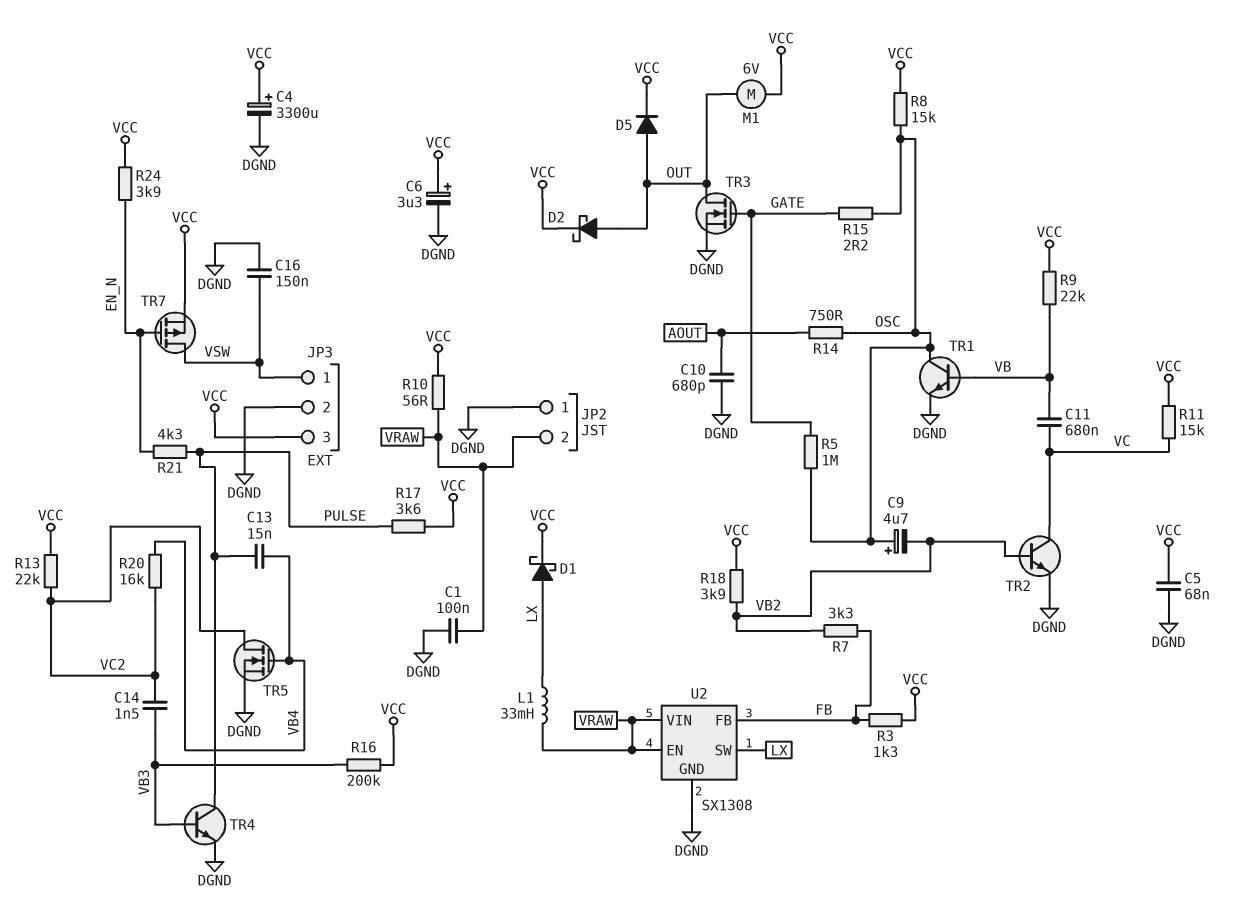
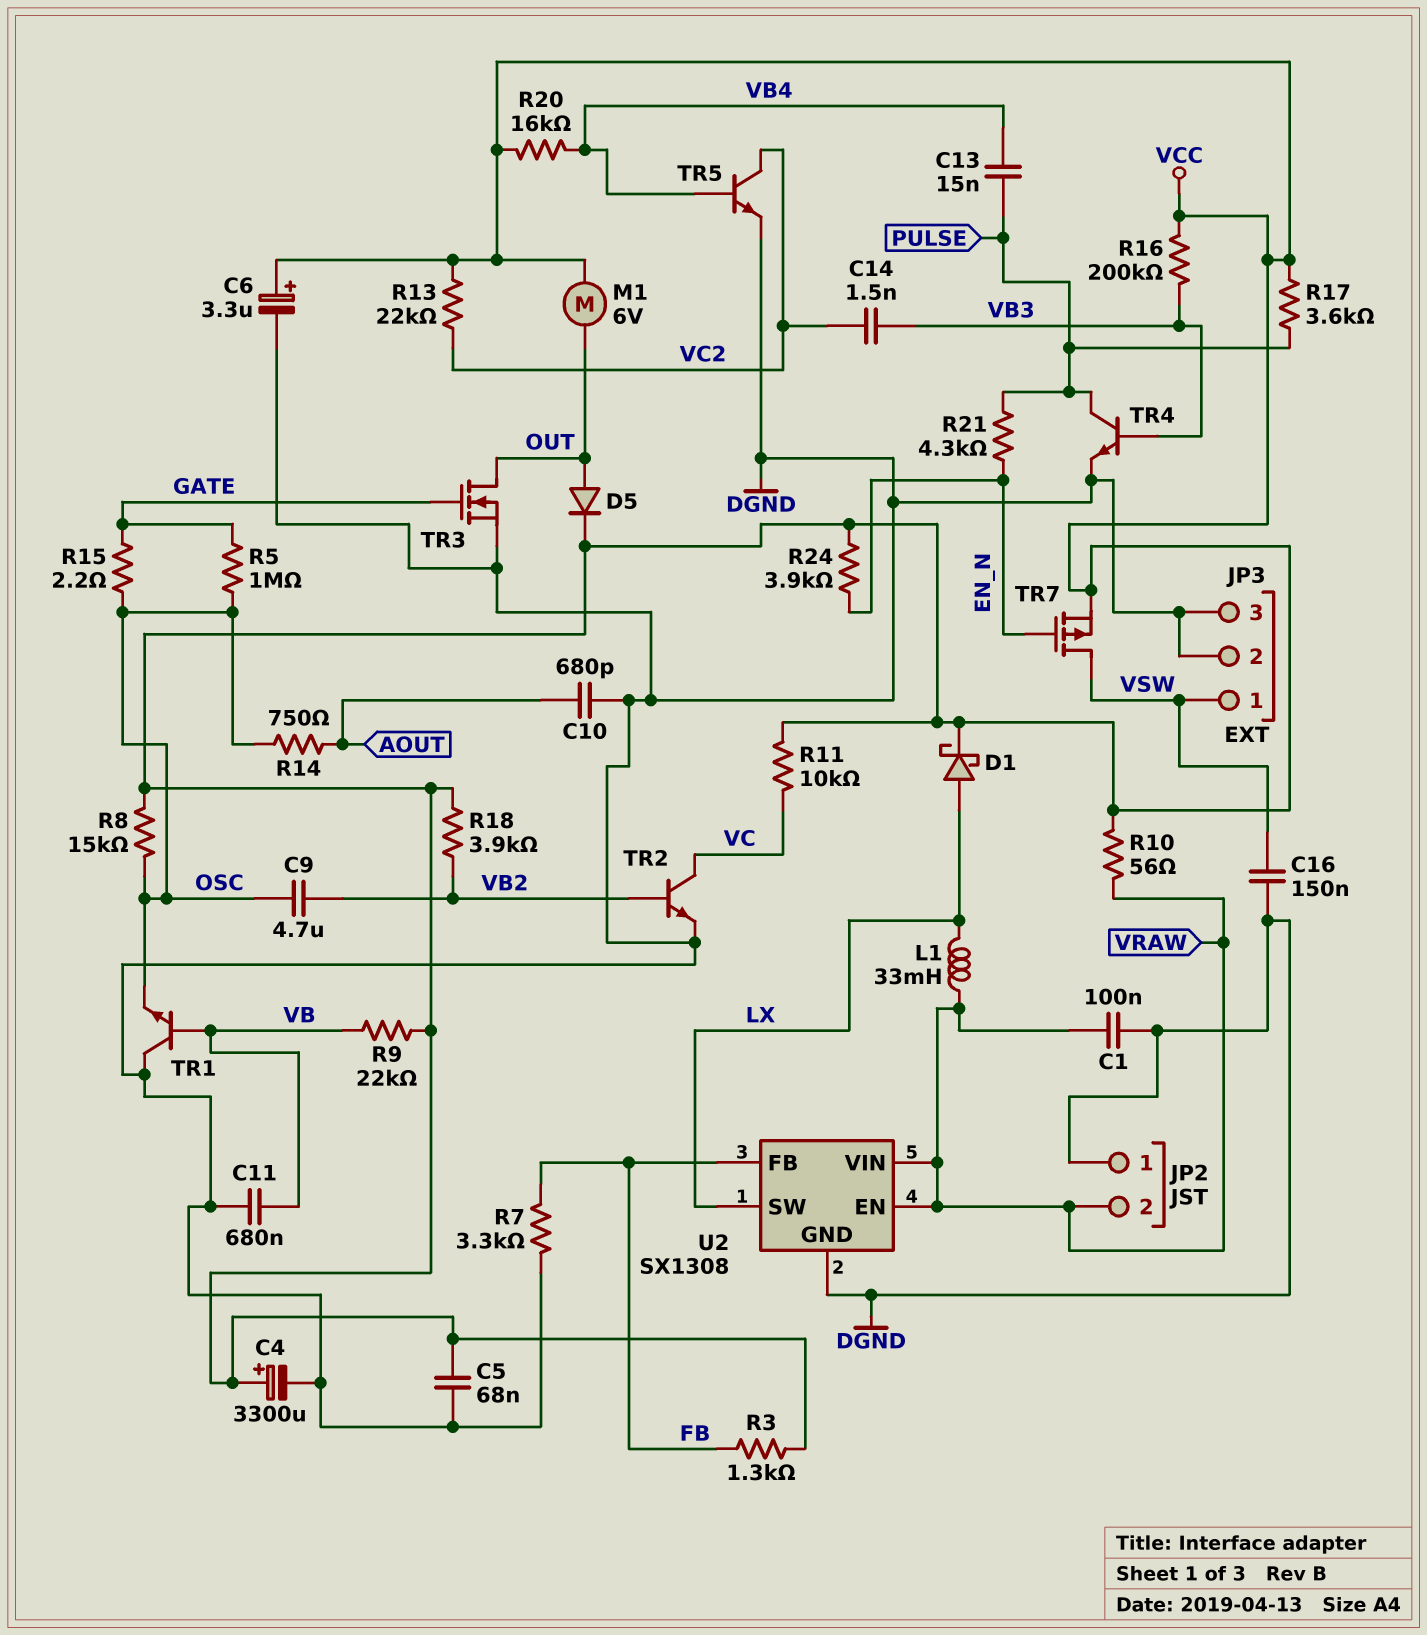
C9: 4.7uF (plus OSC, minus VB2) -> 4.7uF (OSC, VB2)
C11: 680nF (VB, VC) -> 680nF (DGND, VB)
D2: schottky (A OUT, K VCC) -> none
JP3 pin 3: VCC -> DGND
R7: 3.3k (FB, VB2) -> 3.3k (DGND, FB)
R11: 15k (VC, VCC) -> 10k (VC, VCC)
R20: 16k (VB4, VC2) -> 16k (VB4, VCC)
TR1: NPN (B VB, C OSC, E DGND) -> NPN (B VB, C DGND, E OSC)
TR5: NMOS (G VB4, D VC2, S DGND) -> NPN (B VB4, C VC2, E DGND)

